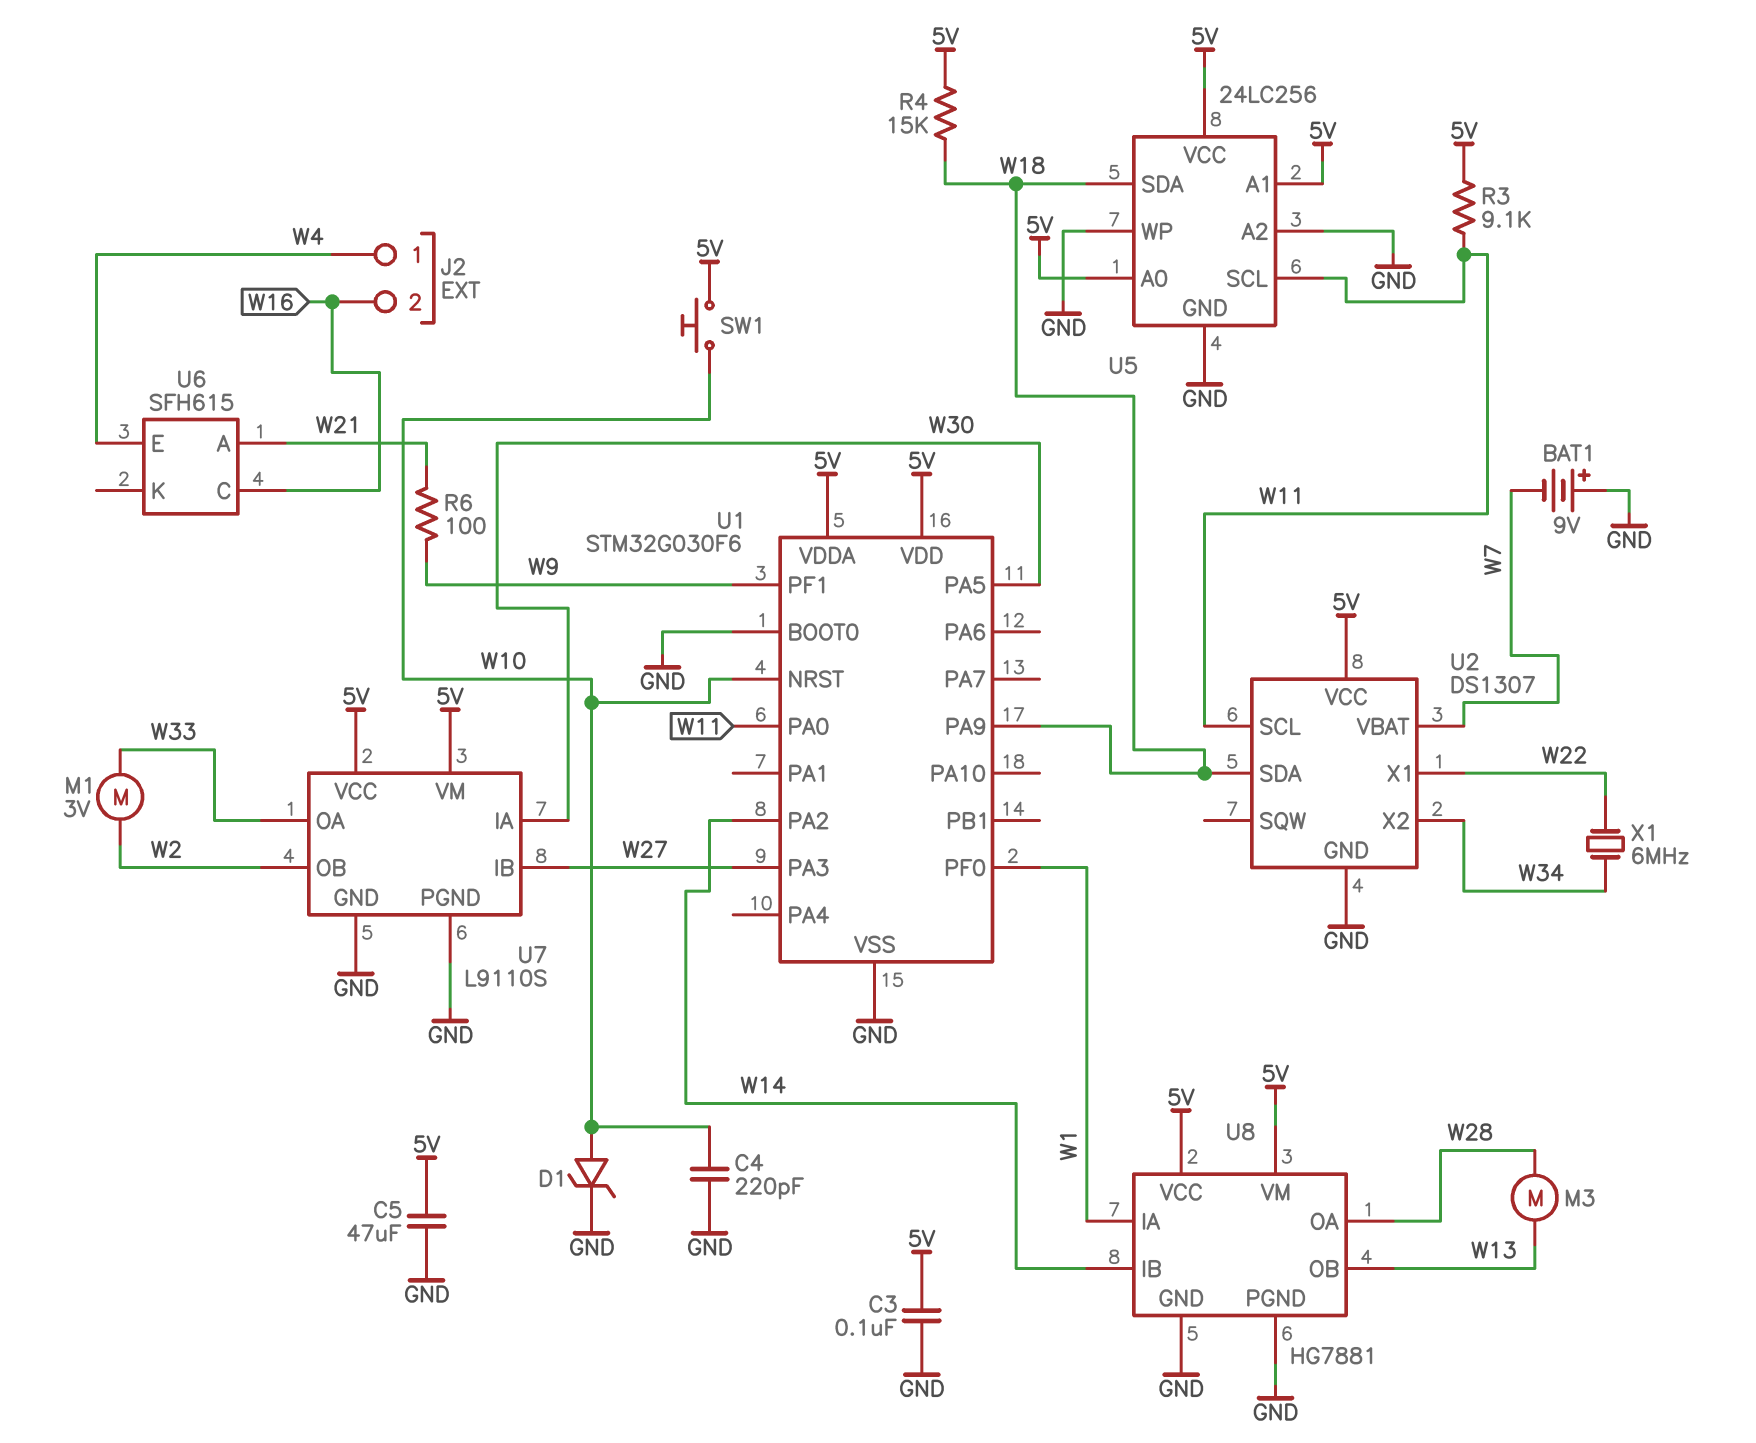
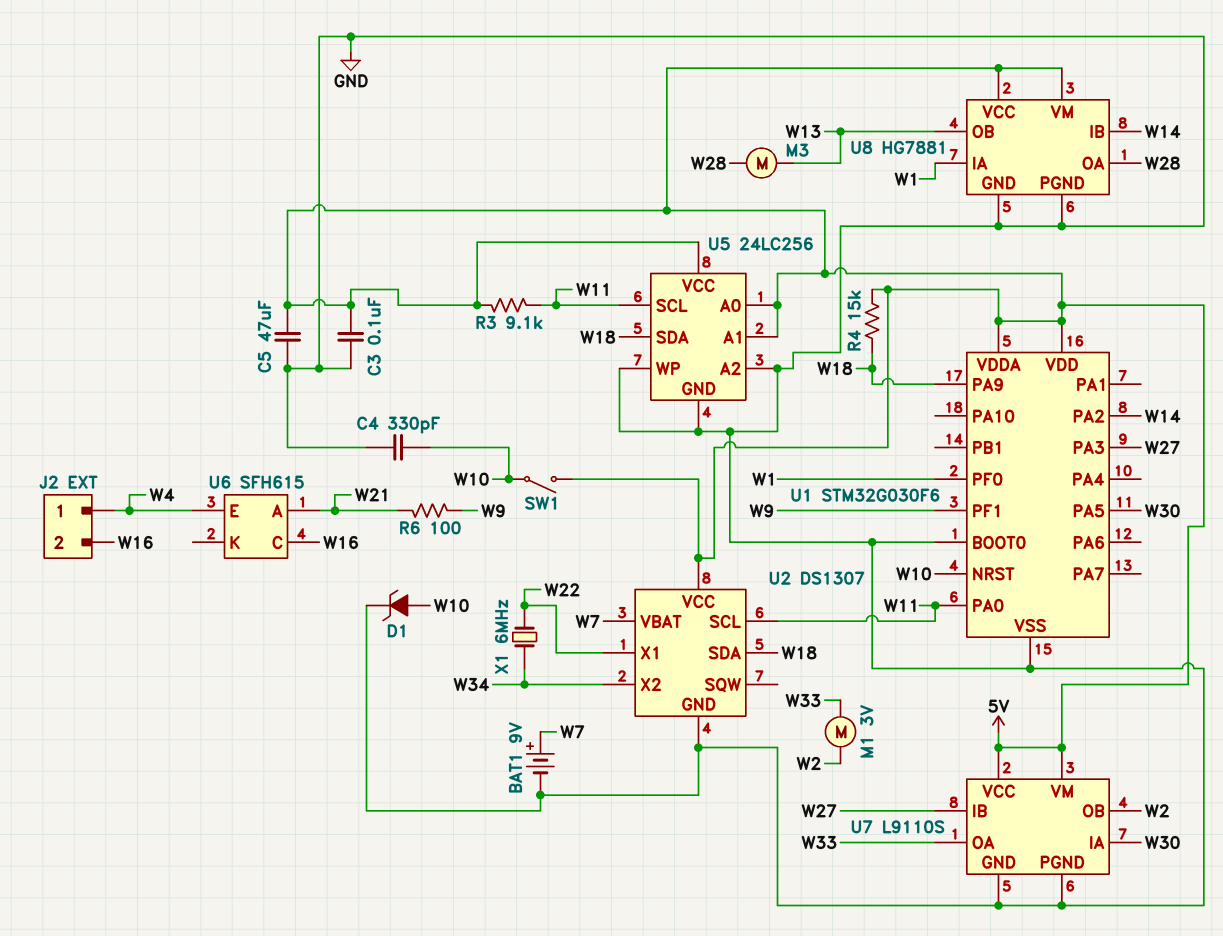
BAT1: 9V (plus GND, minus W7) -> 9V (plus W7, minus GND)
C4: 220pF (GND, W10) -> 330pF (GND, W10)
SW1: button (5V, W10) -> switch (5V, W10)

